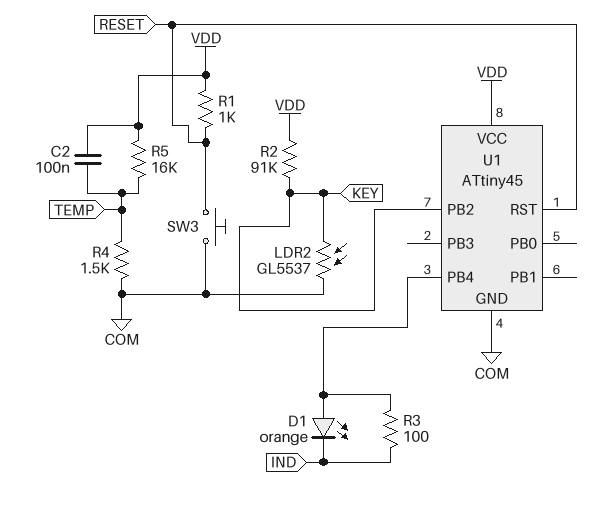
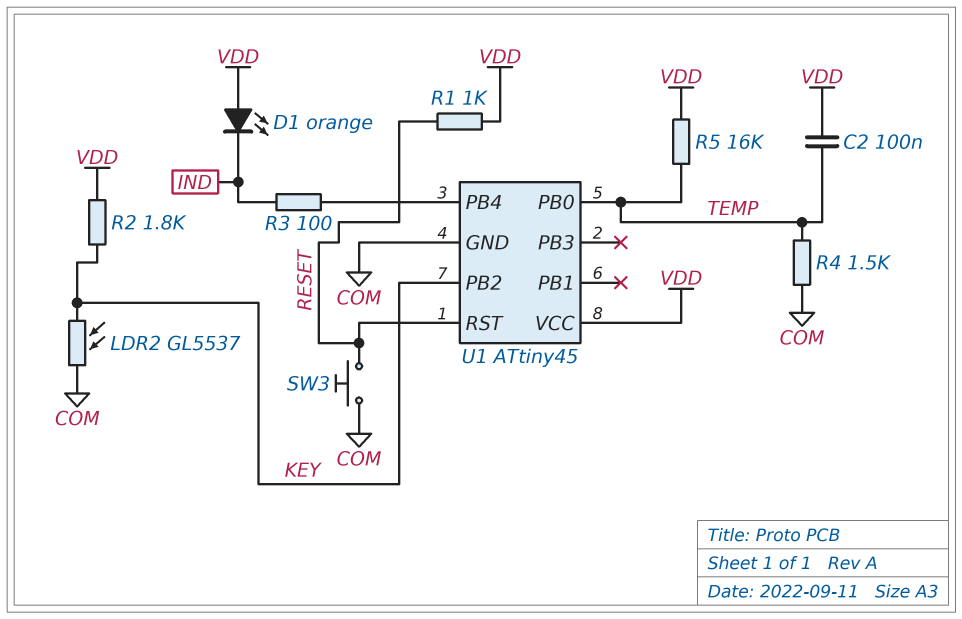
D1: LED orange (A U1/PB4, K IND) -> LED orange (A VDD, K IND)
R2: 91k (KEY, VDD) -> 1.8k (KEY, VDD)
U1 pin PB0: none -> TEMP

